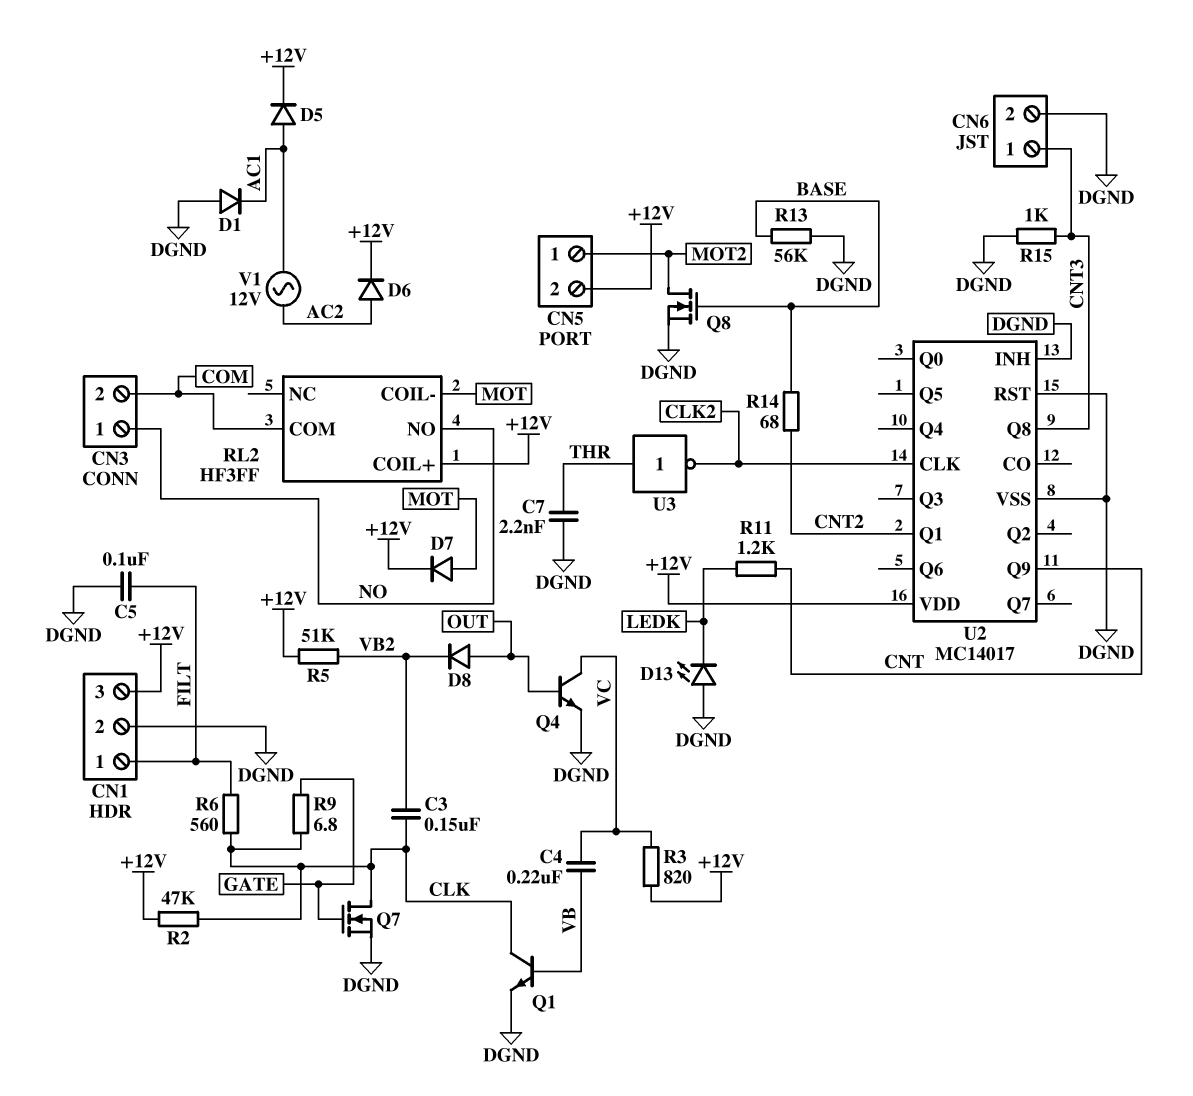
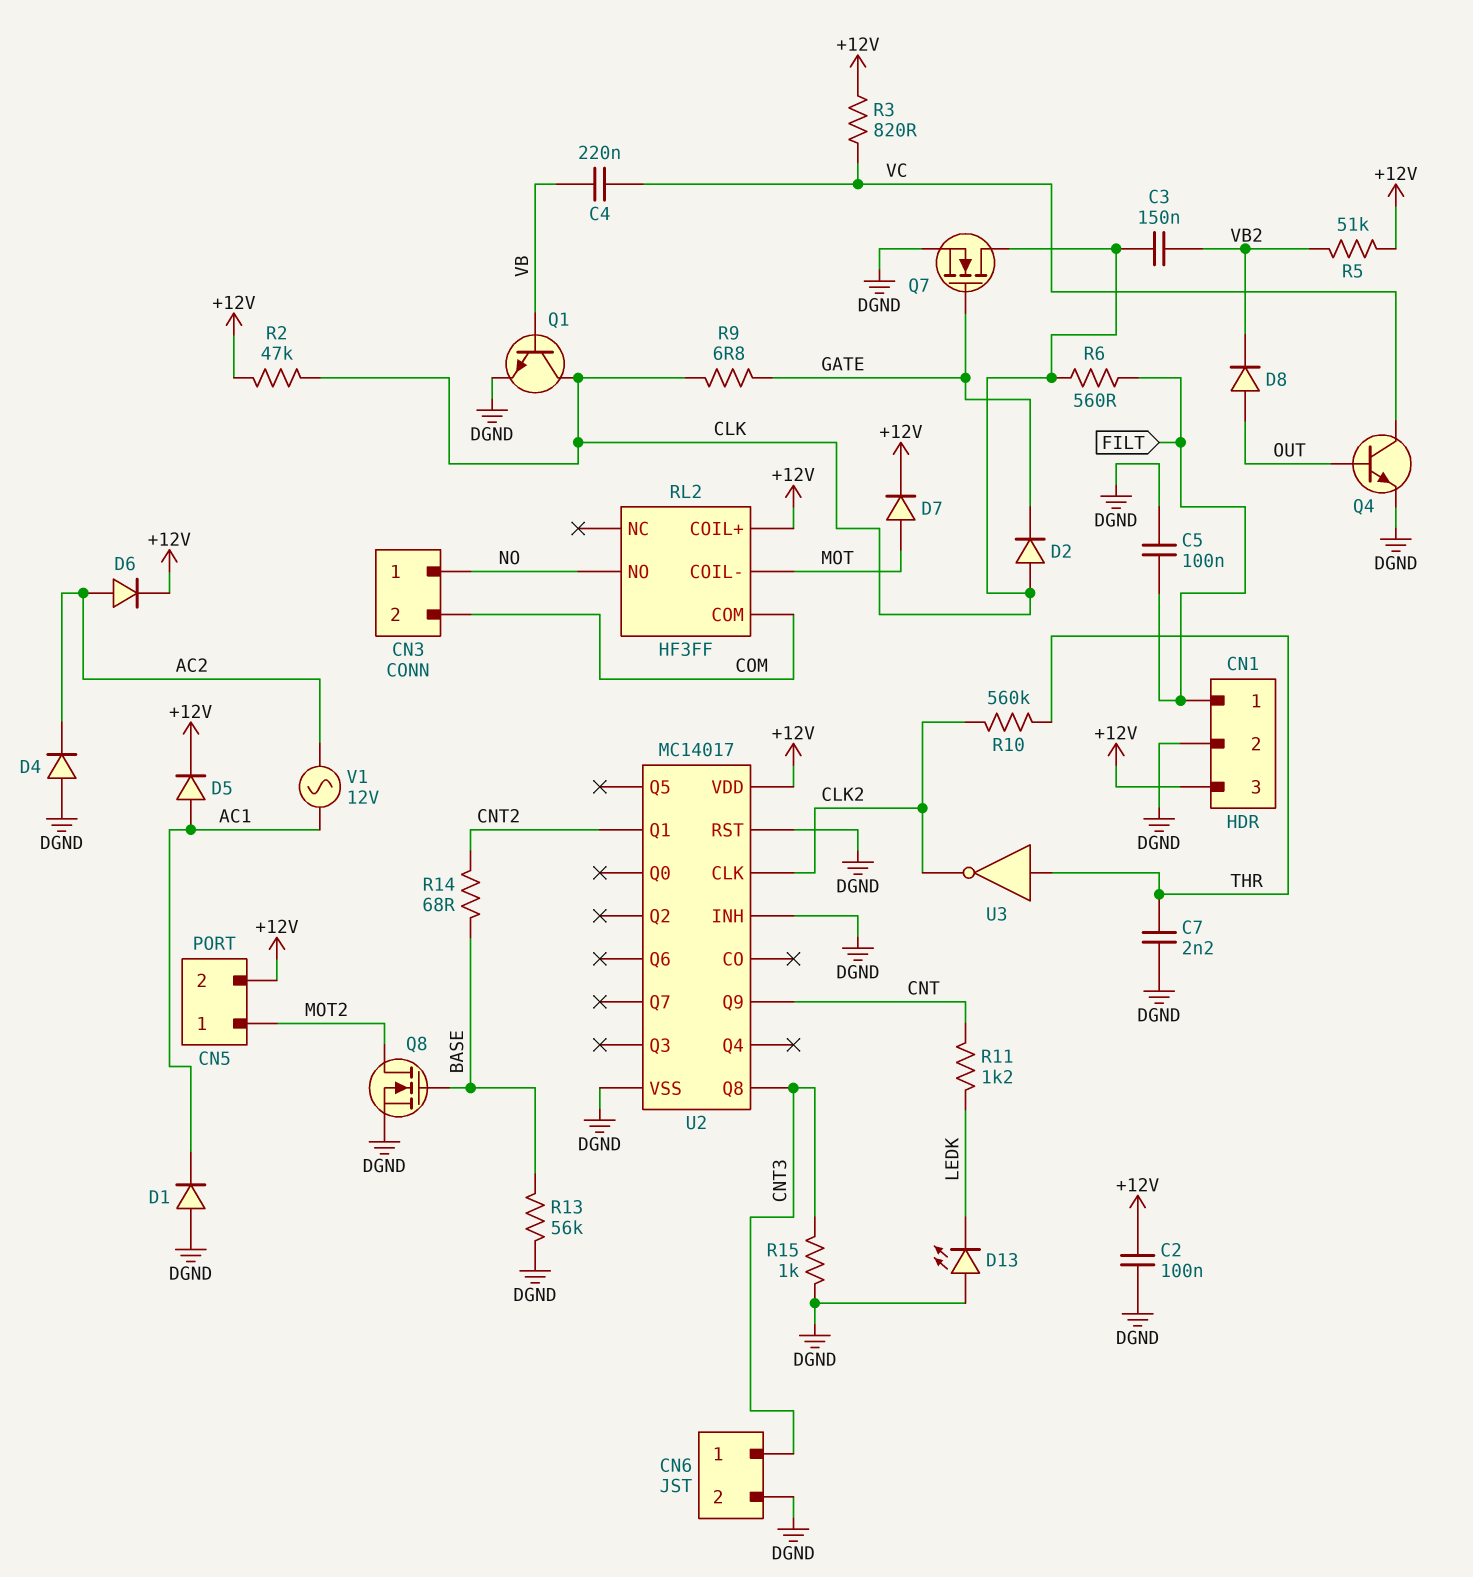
C2: none -> 100nF (+12V, DGND)
D2: none -> diode (A CLK, K GATE)
D4: none -> diode (A DGND, K AC2)
R10: none -> 560k (CLK2, THR)

